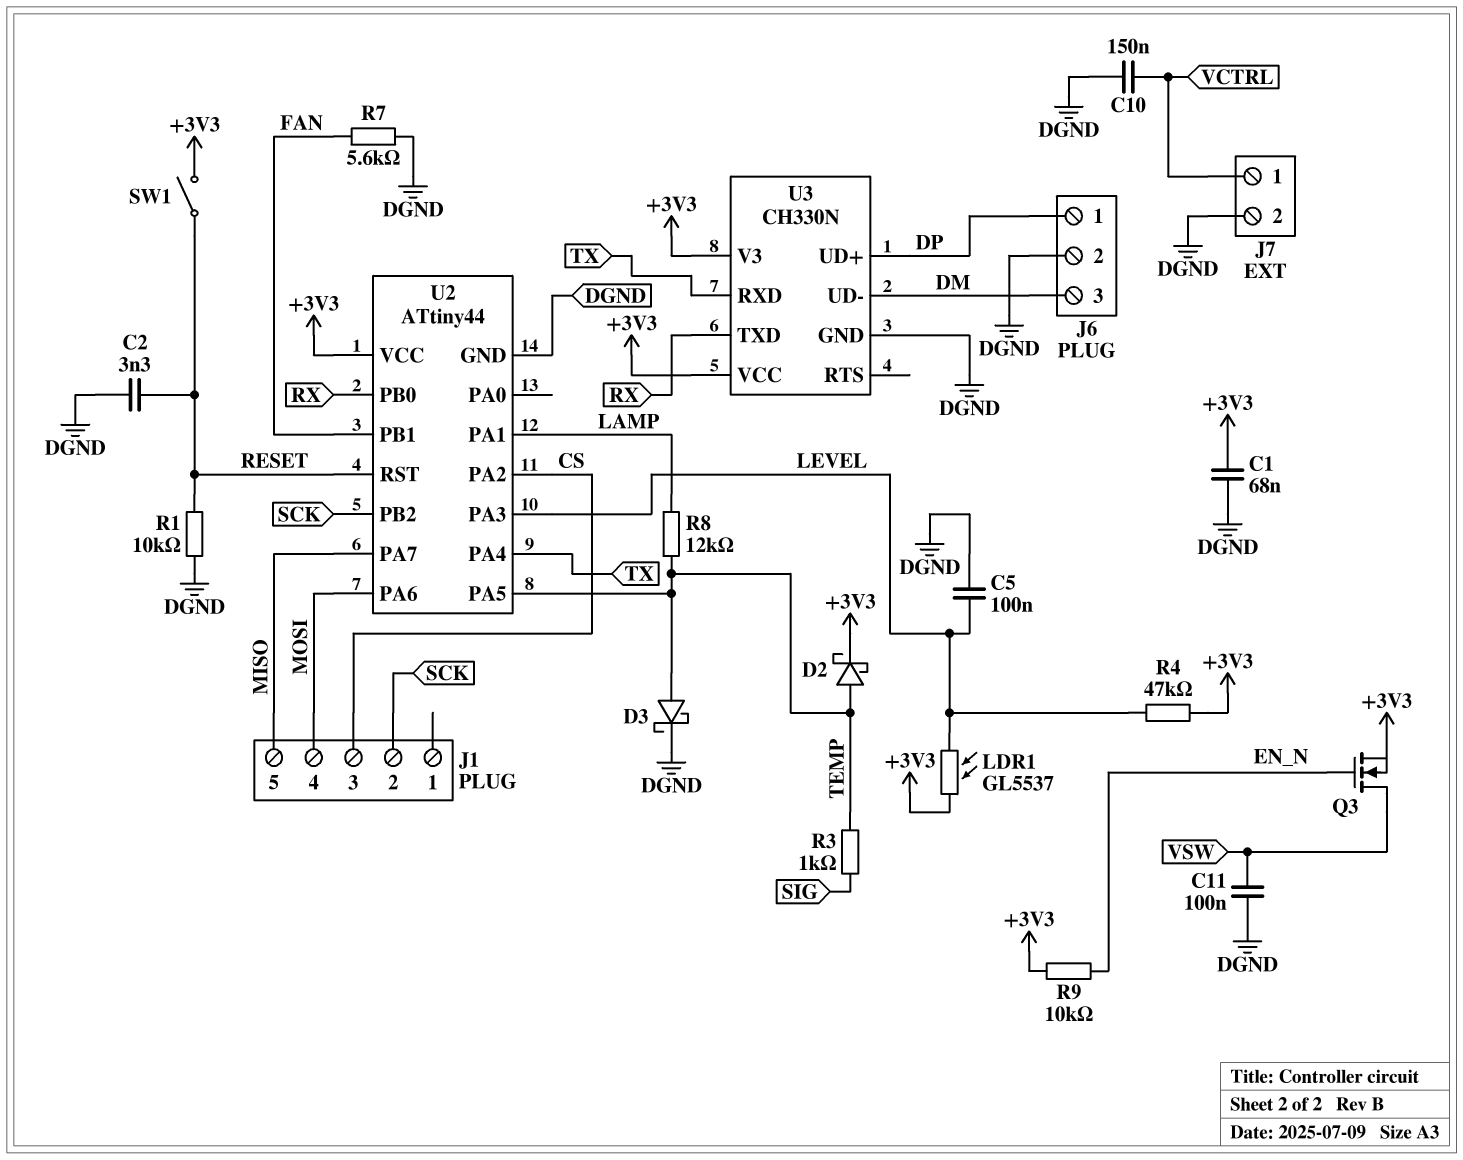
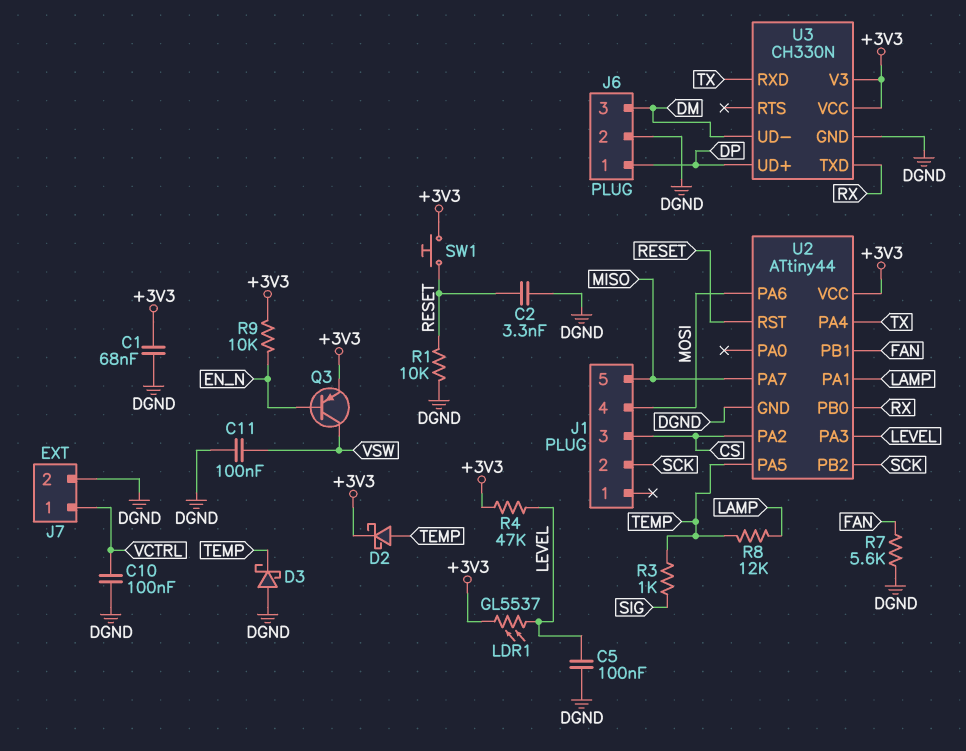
C10: 150nF (DGND, VCTRL) -> 100nF (DGND, VCTRL)
D3: schottky (A TEMP, K DGND) -> schottky (A DGND, K TEMP)
Q3: NMOS (G EN_N, D VSW, S +3V3) -> PNP (B EN_N, C VSW, E +3V3)
SW1: switch (+3V3, RESET) -> button (+3V3, RESET)

